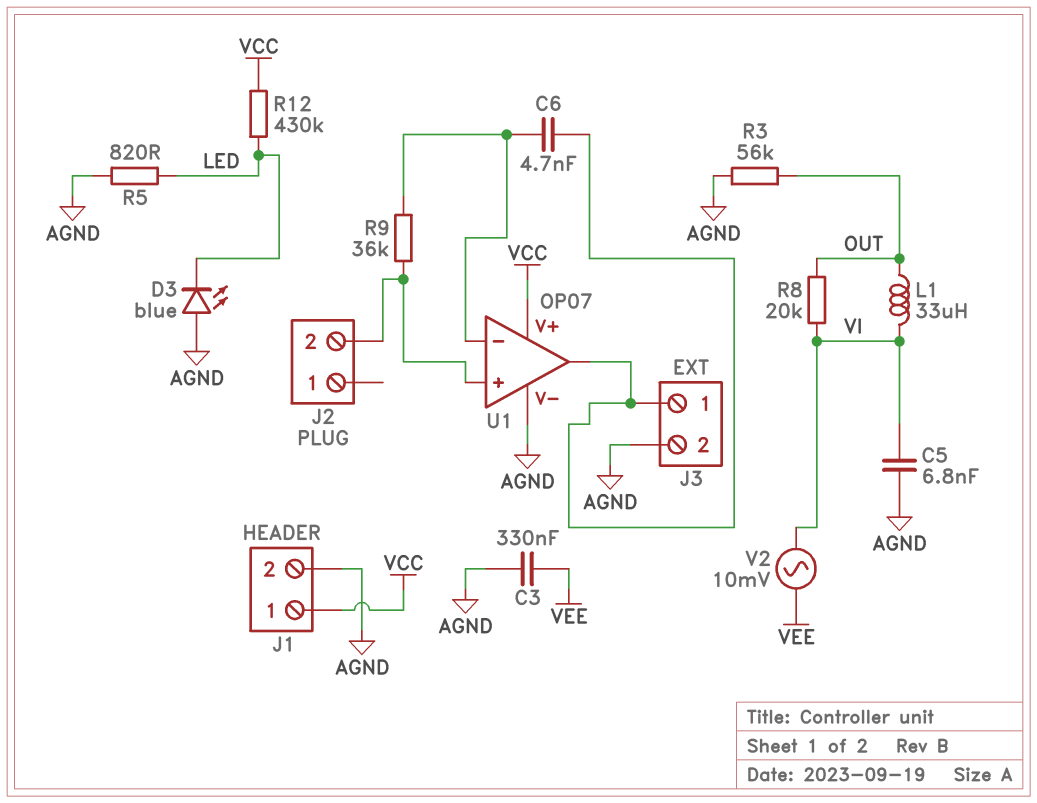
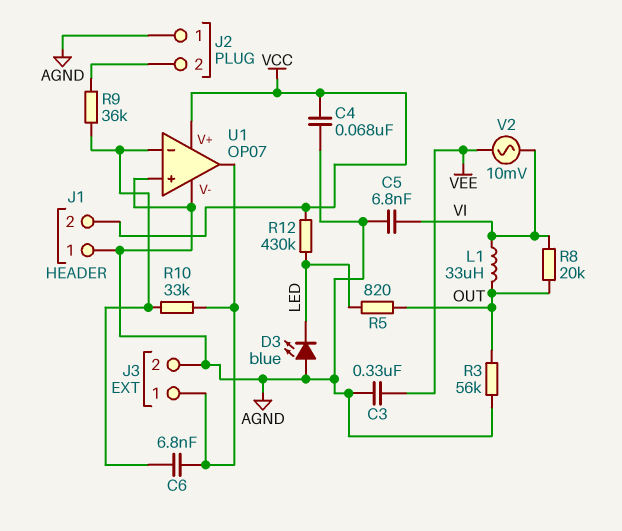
C4: none -> 68nF (AGND, VCC)
C6: 4.7nF (J3/1, U1/in-) -> 6.8nF (J3/1, U1/in-)
J1 pin 1: VCC -> AGND
J1 pin 2: AGND -> VCC
J2 pin 1: none -> AGND
R5: 820 (AGND, LED) -> 820 (LED, OUT)
R10: none -> 33k (J3/1, U1/in-)
U1 pin in+: J2/2 -> AGND

